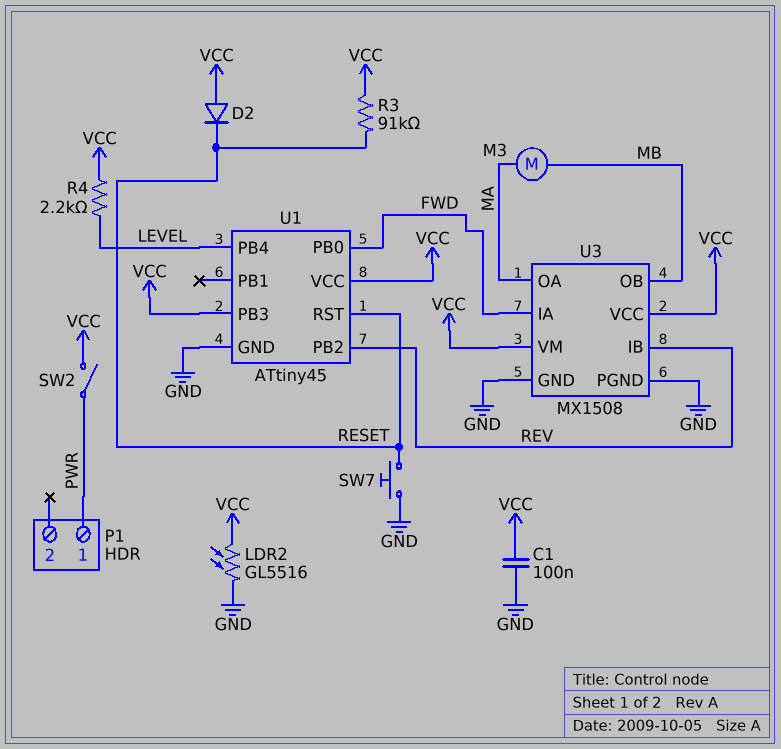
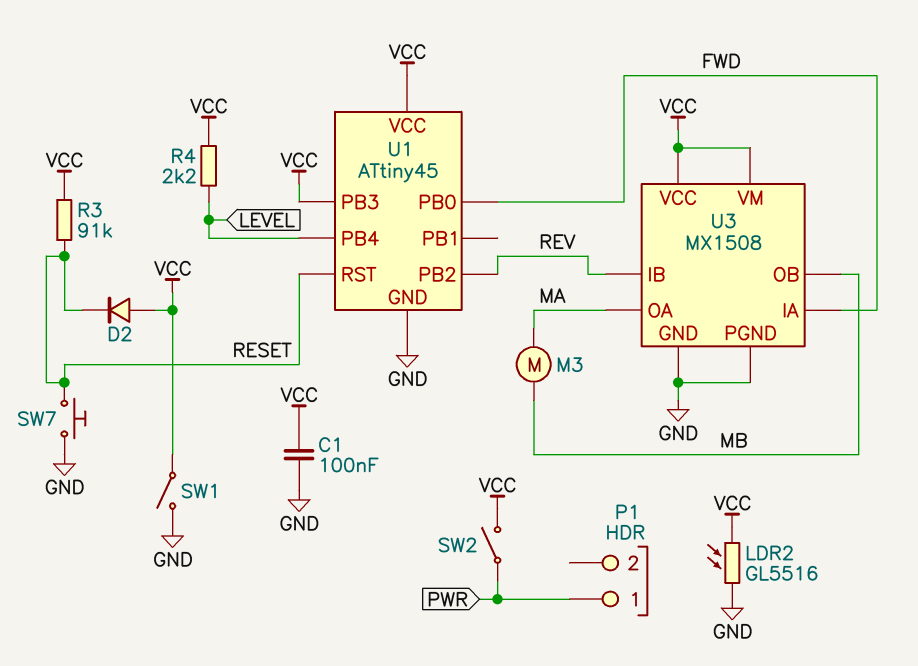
SW1: none -> switch (GND, VCC)

